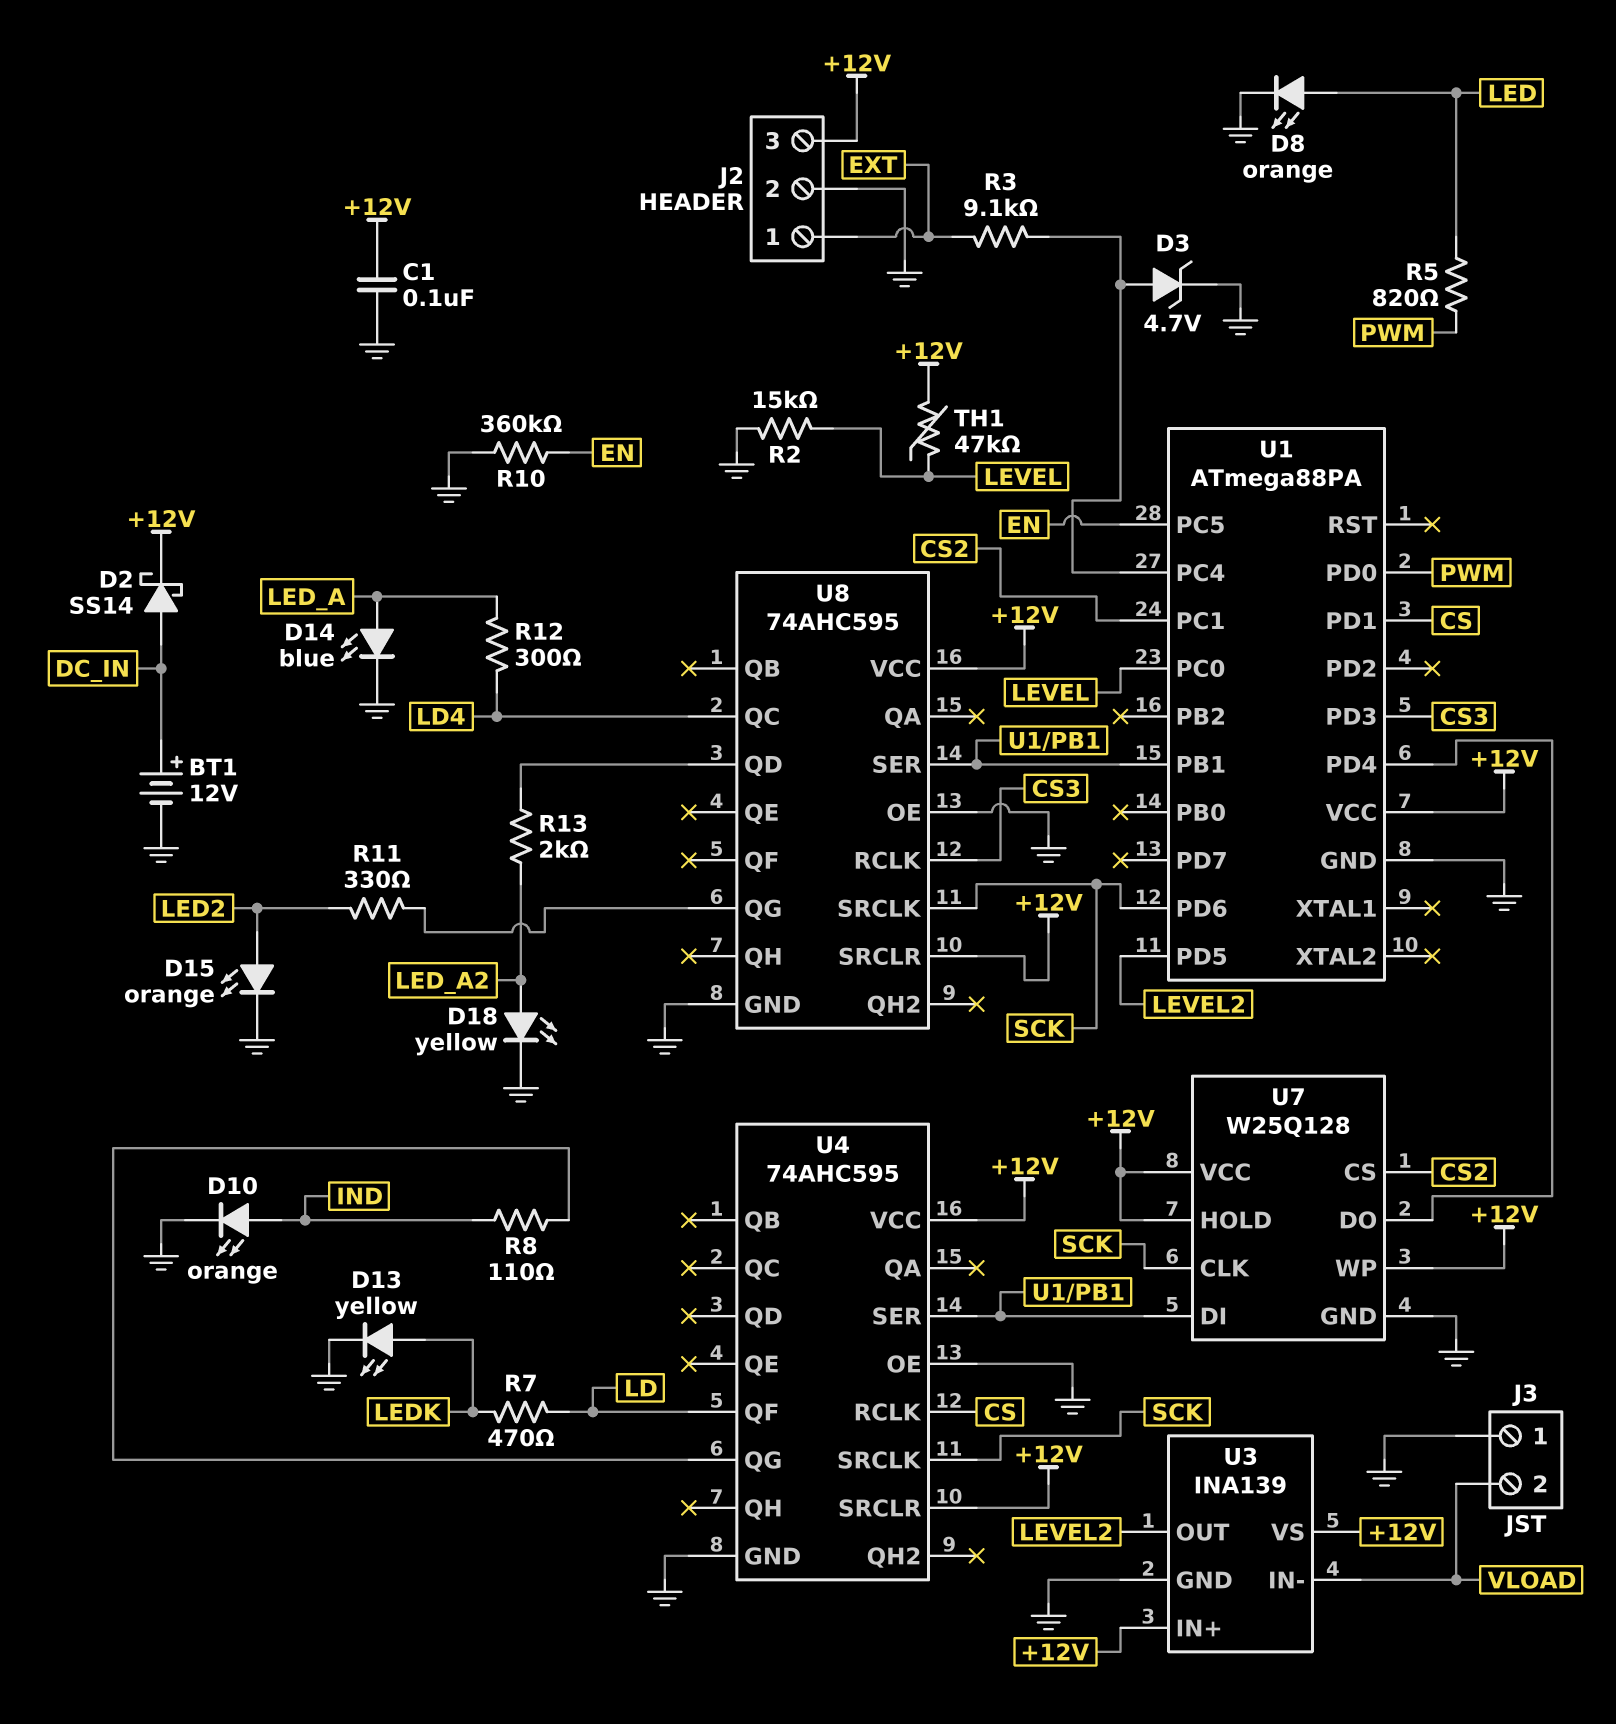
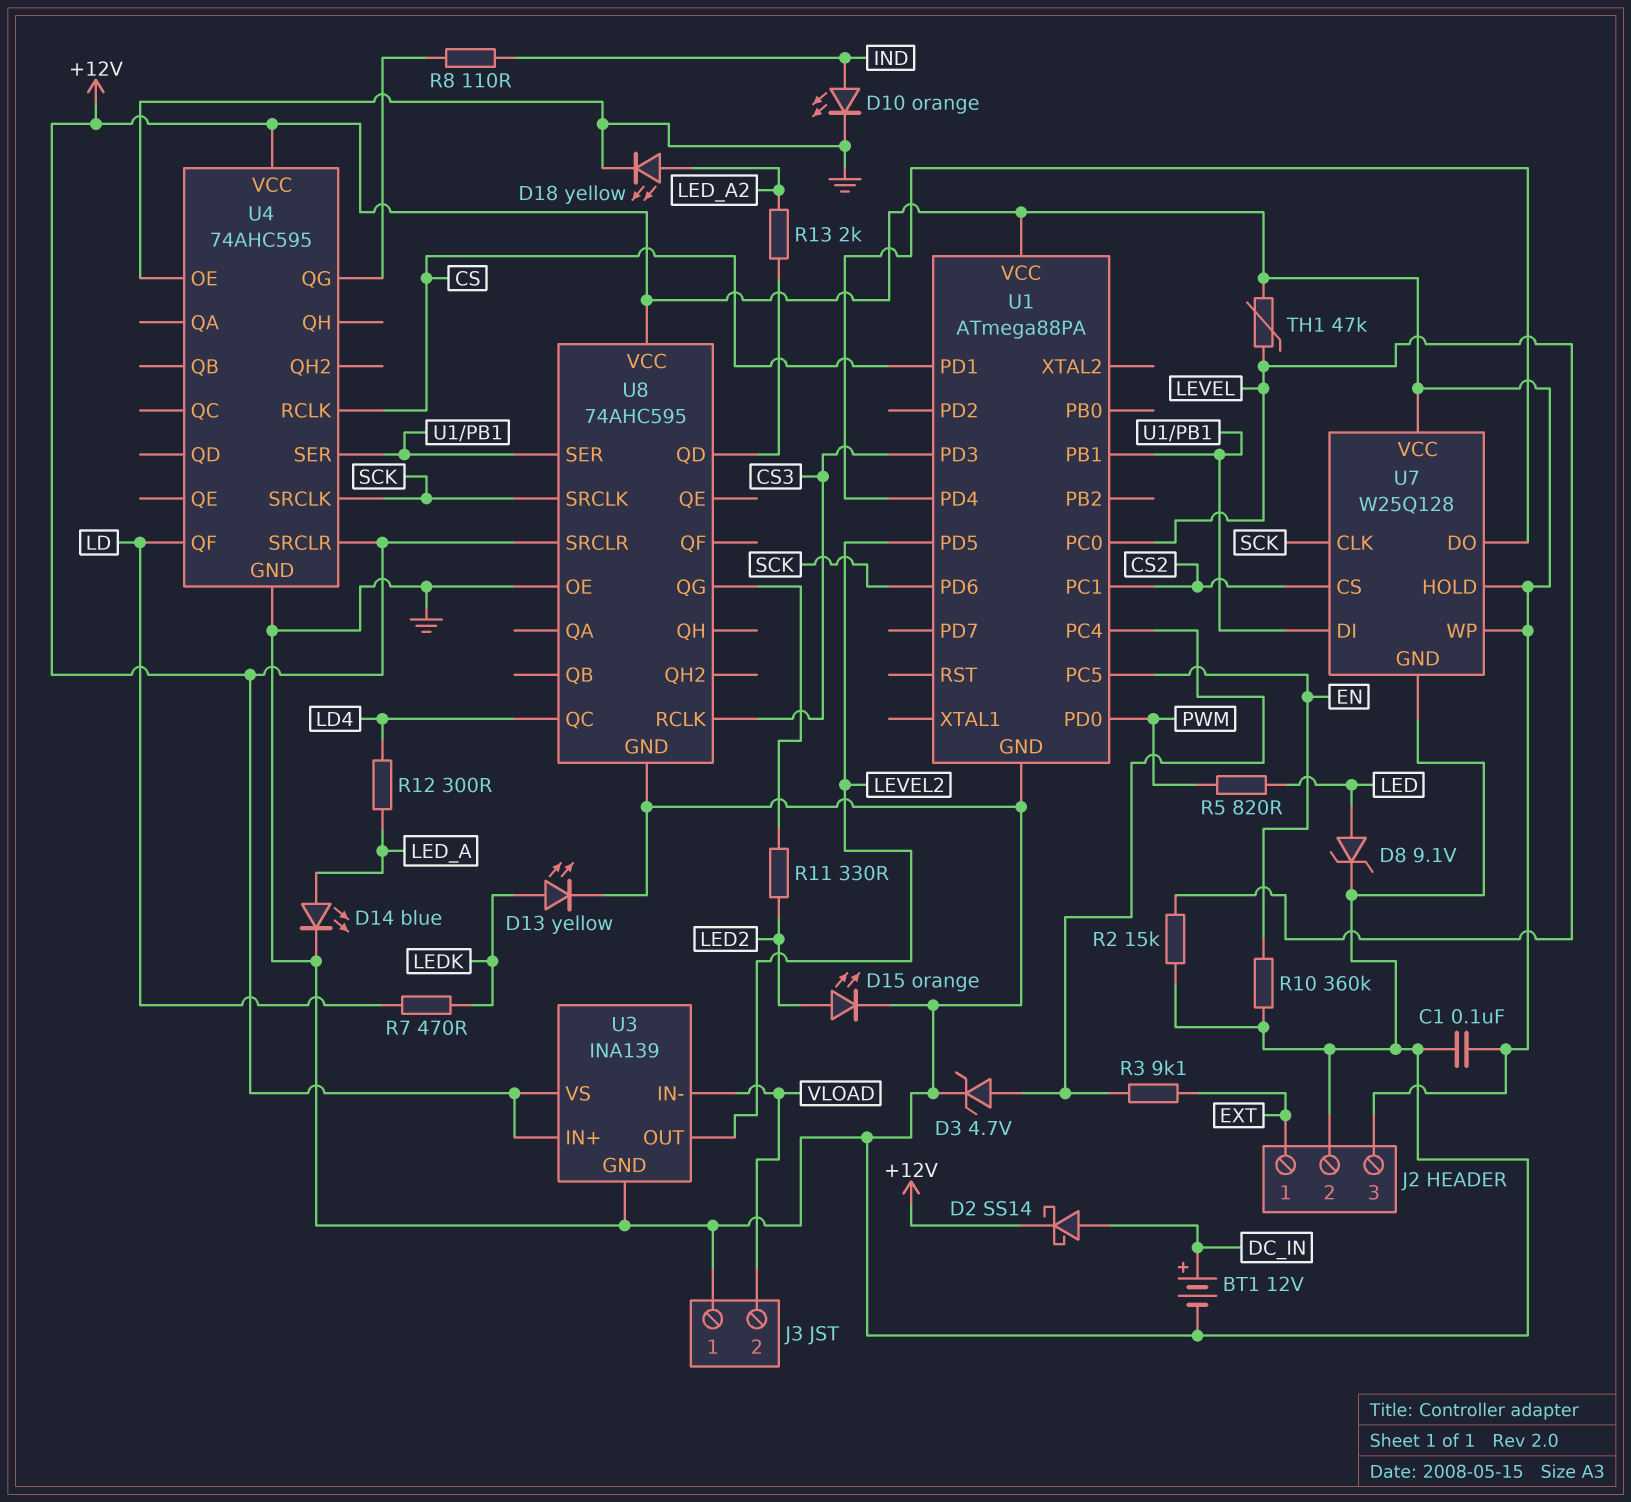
D8: LED orange (A LED, K GND) -> zener 9.1V (A LED, K GND)

